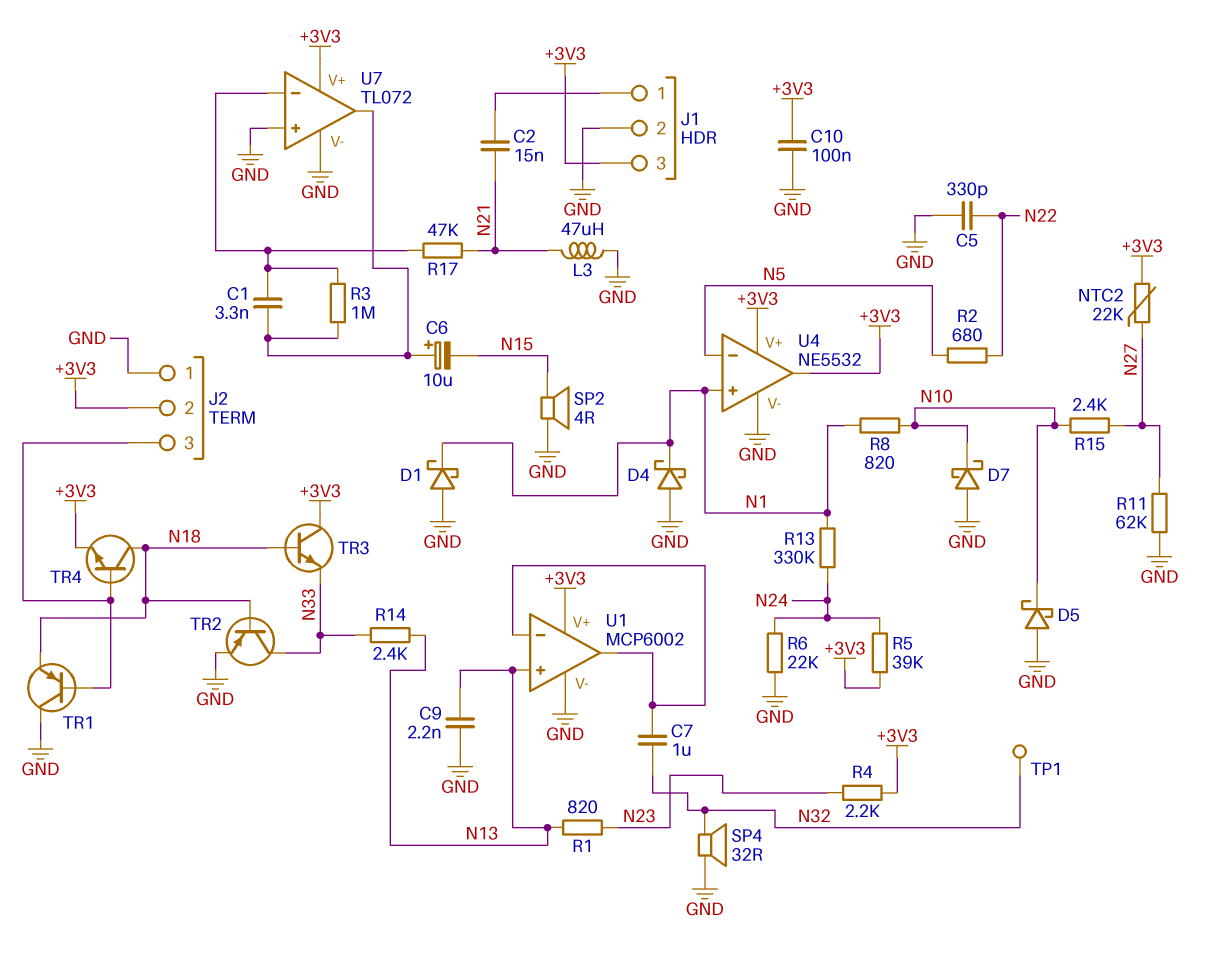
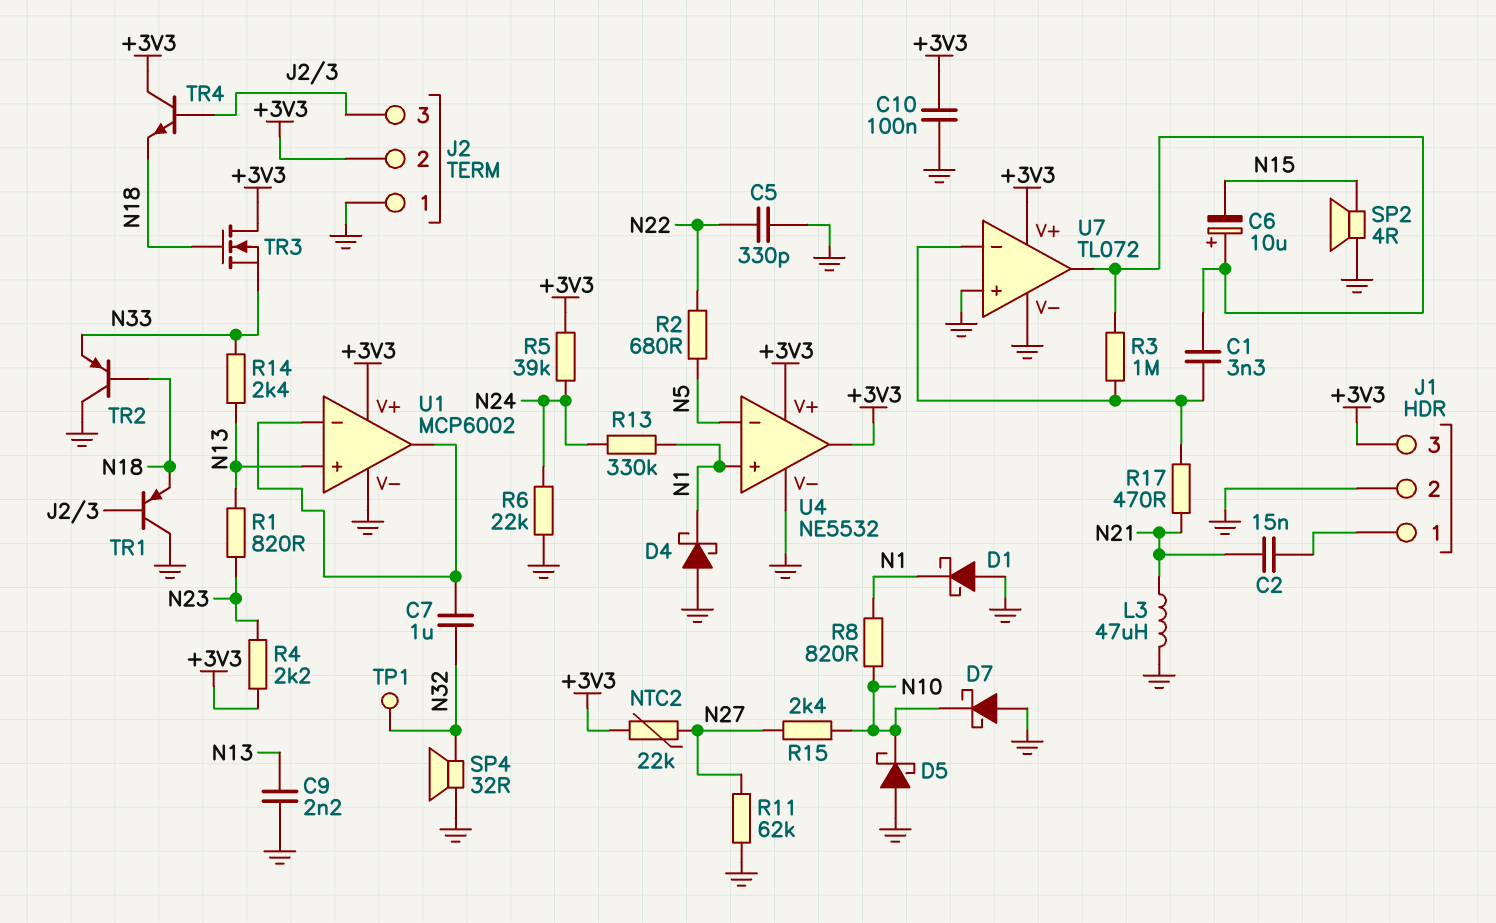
R17: 47k (N21, U7/in-) -> 470 (N21, U7/in-)
TR2: PNP (B N18, C N33, E GND) -> PNP (B N18, C GND, E N33)
TR3: NPN (B N18, C +3V3, E N33) -> NMOS (G N18, D +3V3, S N33)
TR4: NPN (B J2/3, C N18, E +3V3) -> NPN (B J2/3, C +3V3, E N18)

